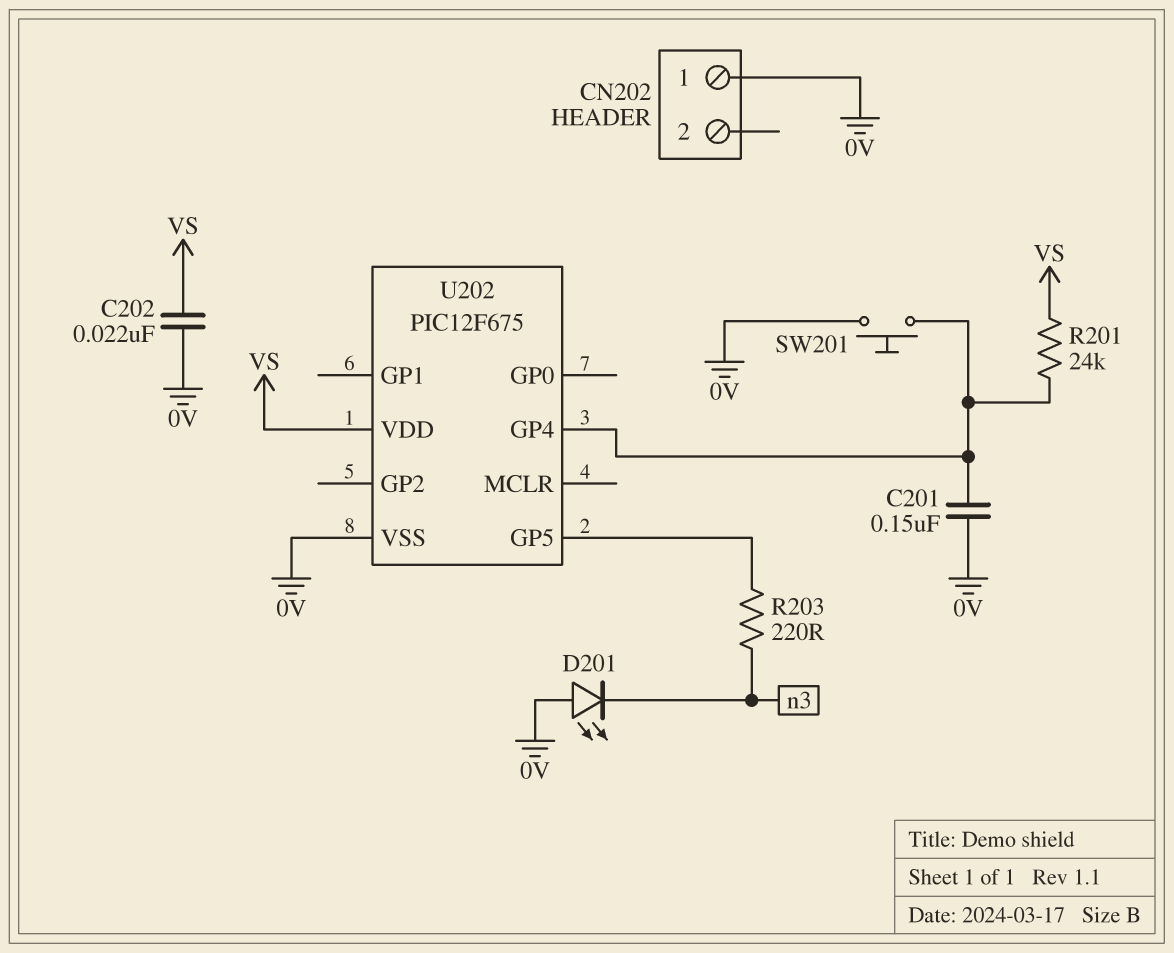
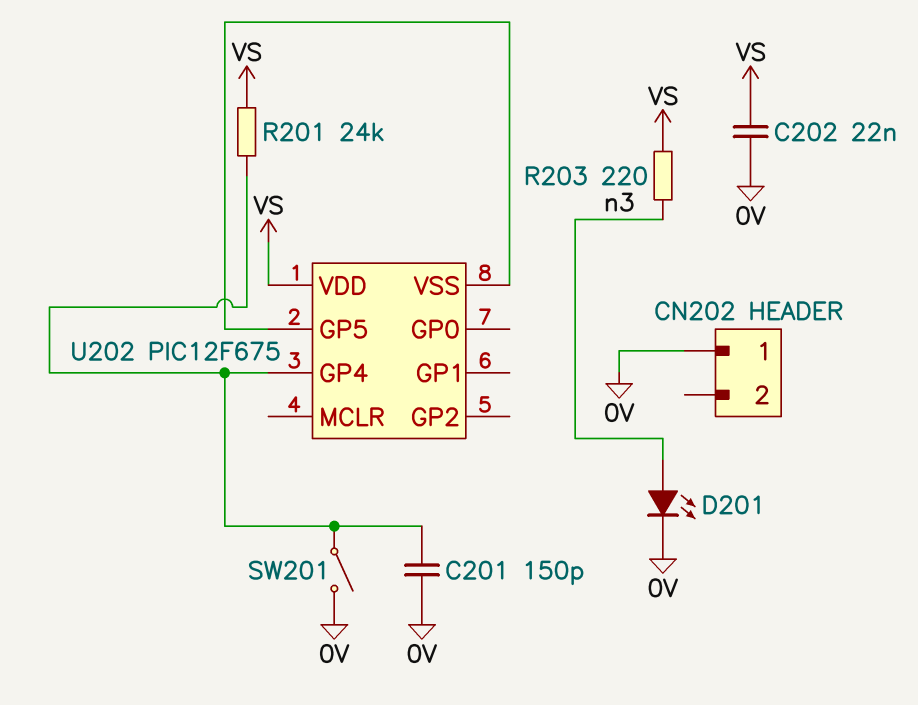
C201: 150nF (0V, U202/GP4) -> 150pF (0V, U202/GP4)
D201: LED (A 0V, K n3) -> LED (A n3, K 0V)
R203: 220 (U202/GP5, n3) -> 220 (VS, n3)
SW201: button (0V, U202/GP4) -> switch (0V, U202/GP4)
U202 pin VSS: 0V -> U202/GP5

